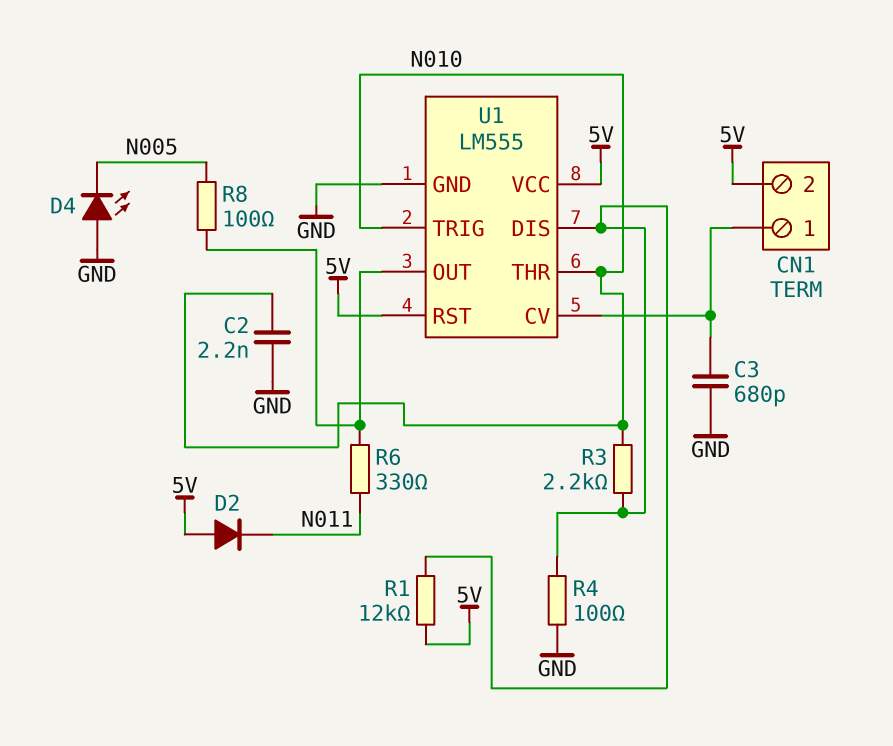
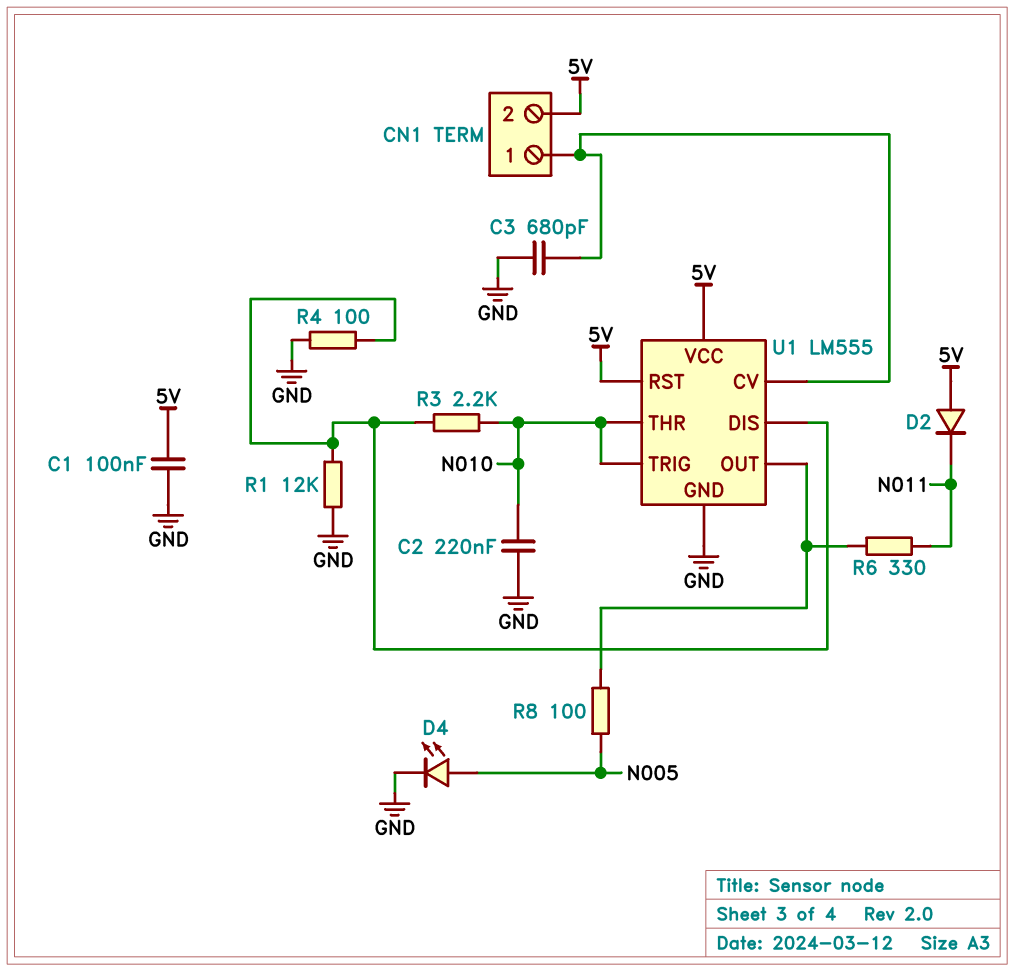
C1: none -> 100nF (5V, GND)
C2: 2.2nF (GND, N010) -> 220nF (GND, N010)
D4: LED (A GND, K N005) -> LED (A N005, K GND)
R1: 12k (5V, U1/DIS) -> 12k (GND, U1/DIS)

